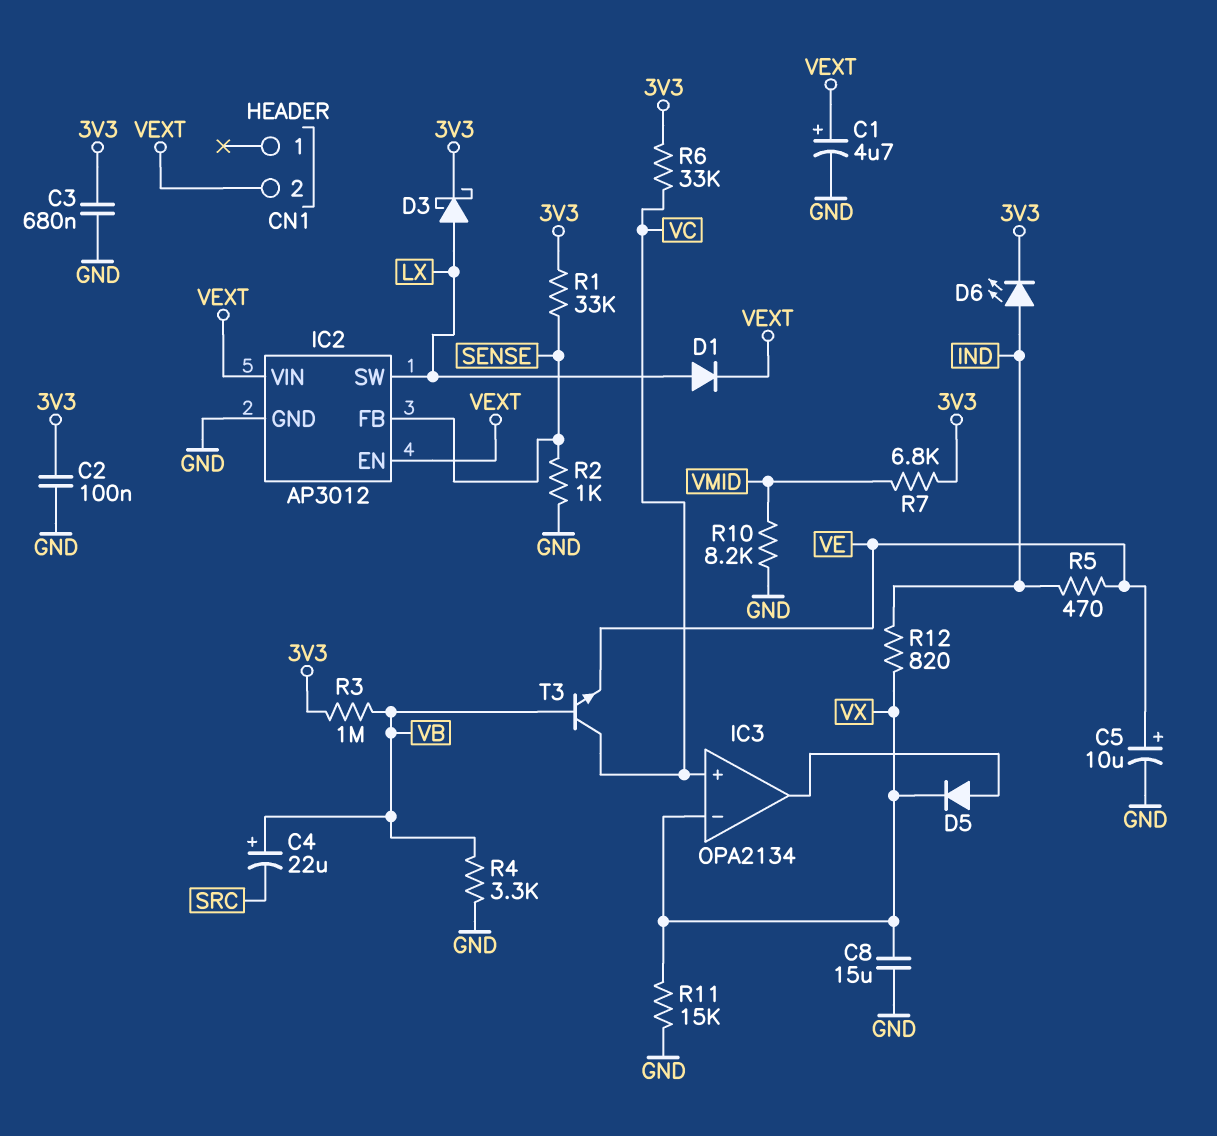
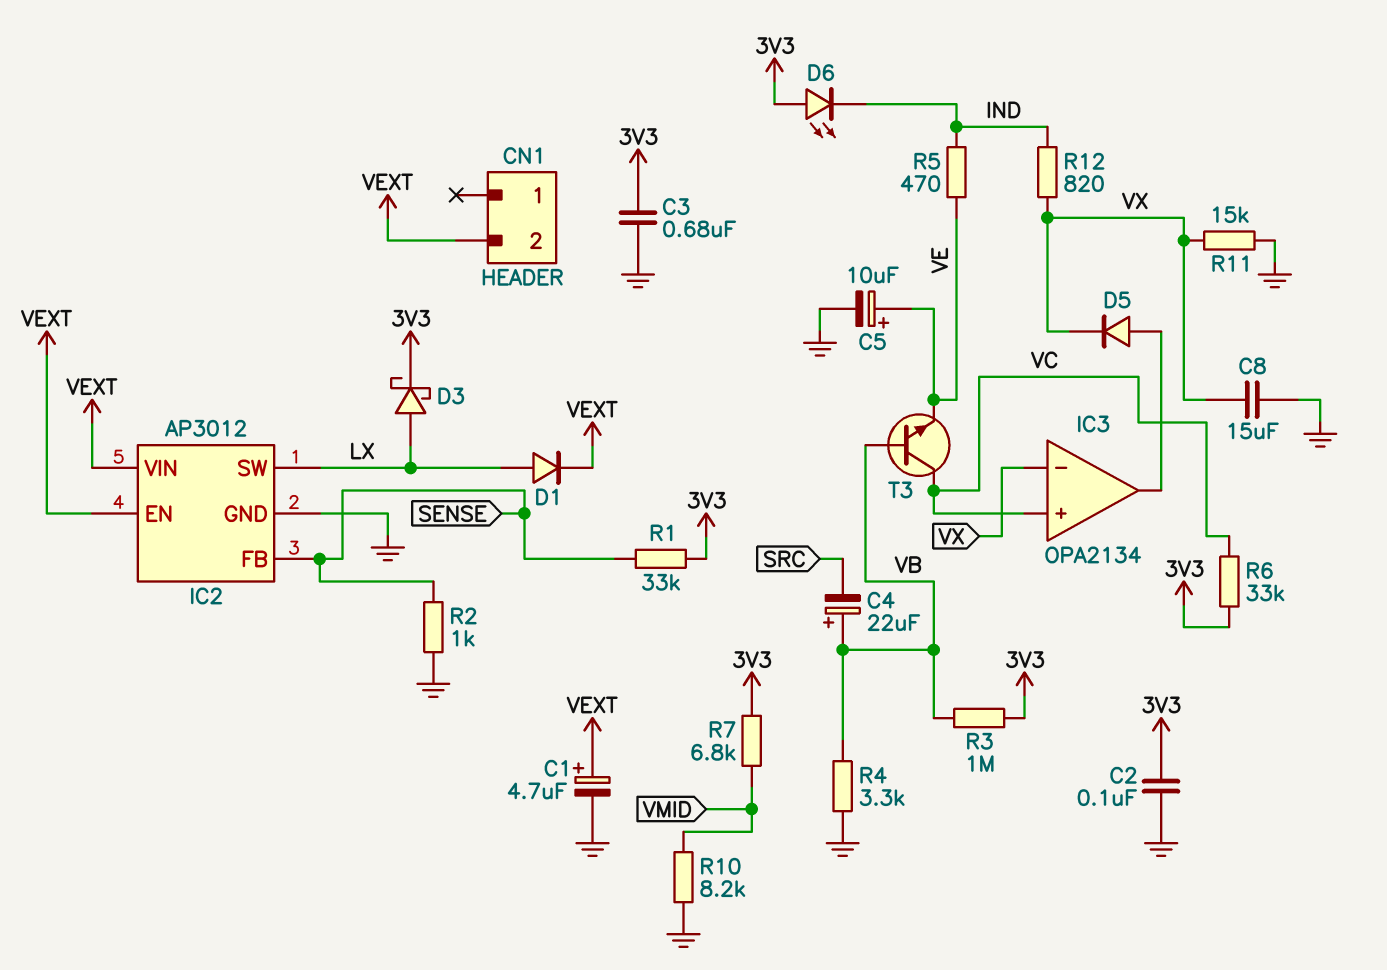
D6: LED (A IND, K 3V3) -> LED (A 3V3, K IND)

